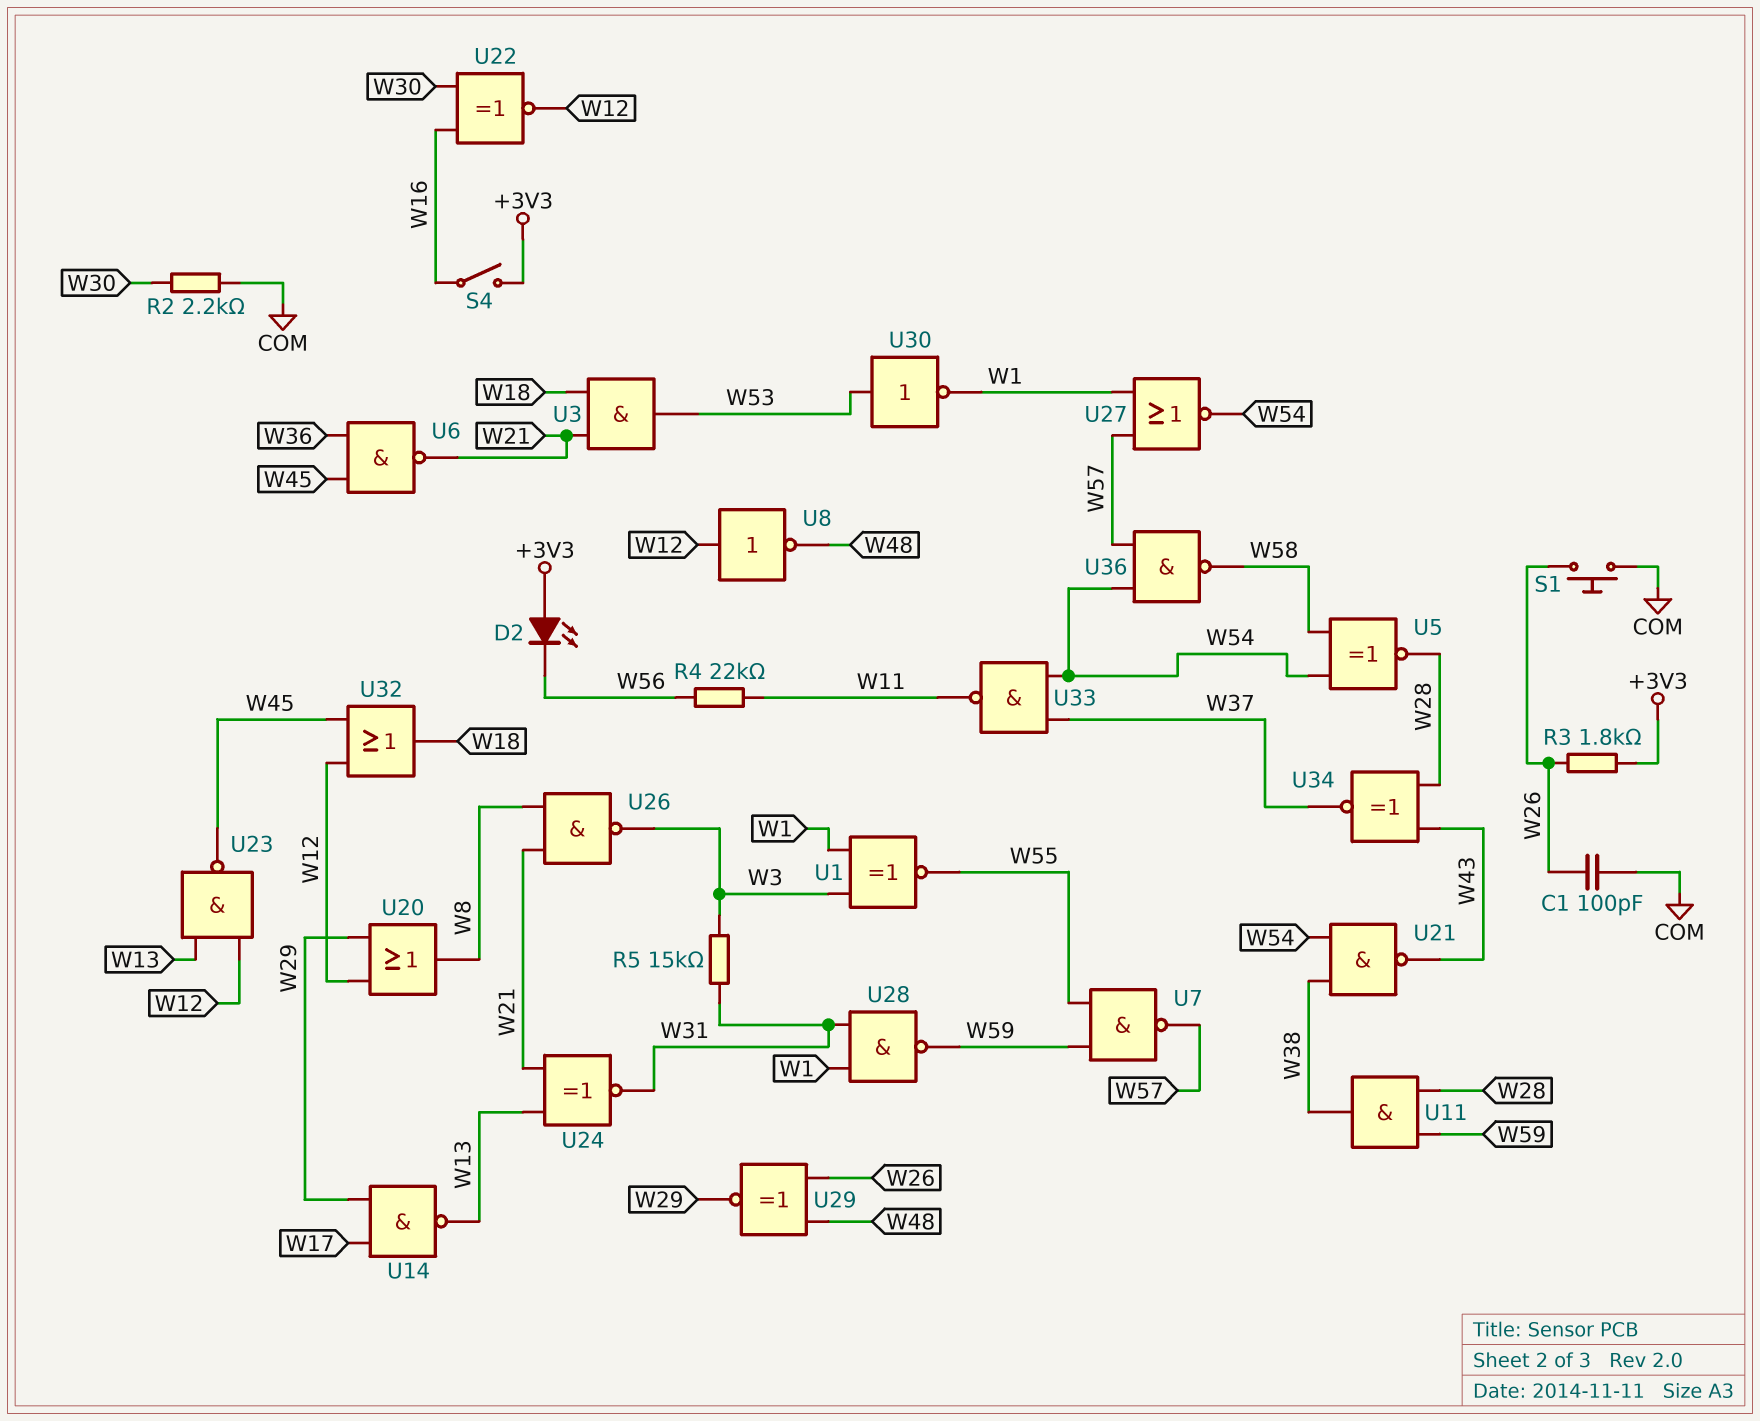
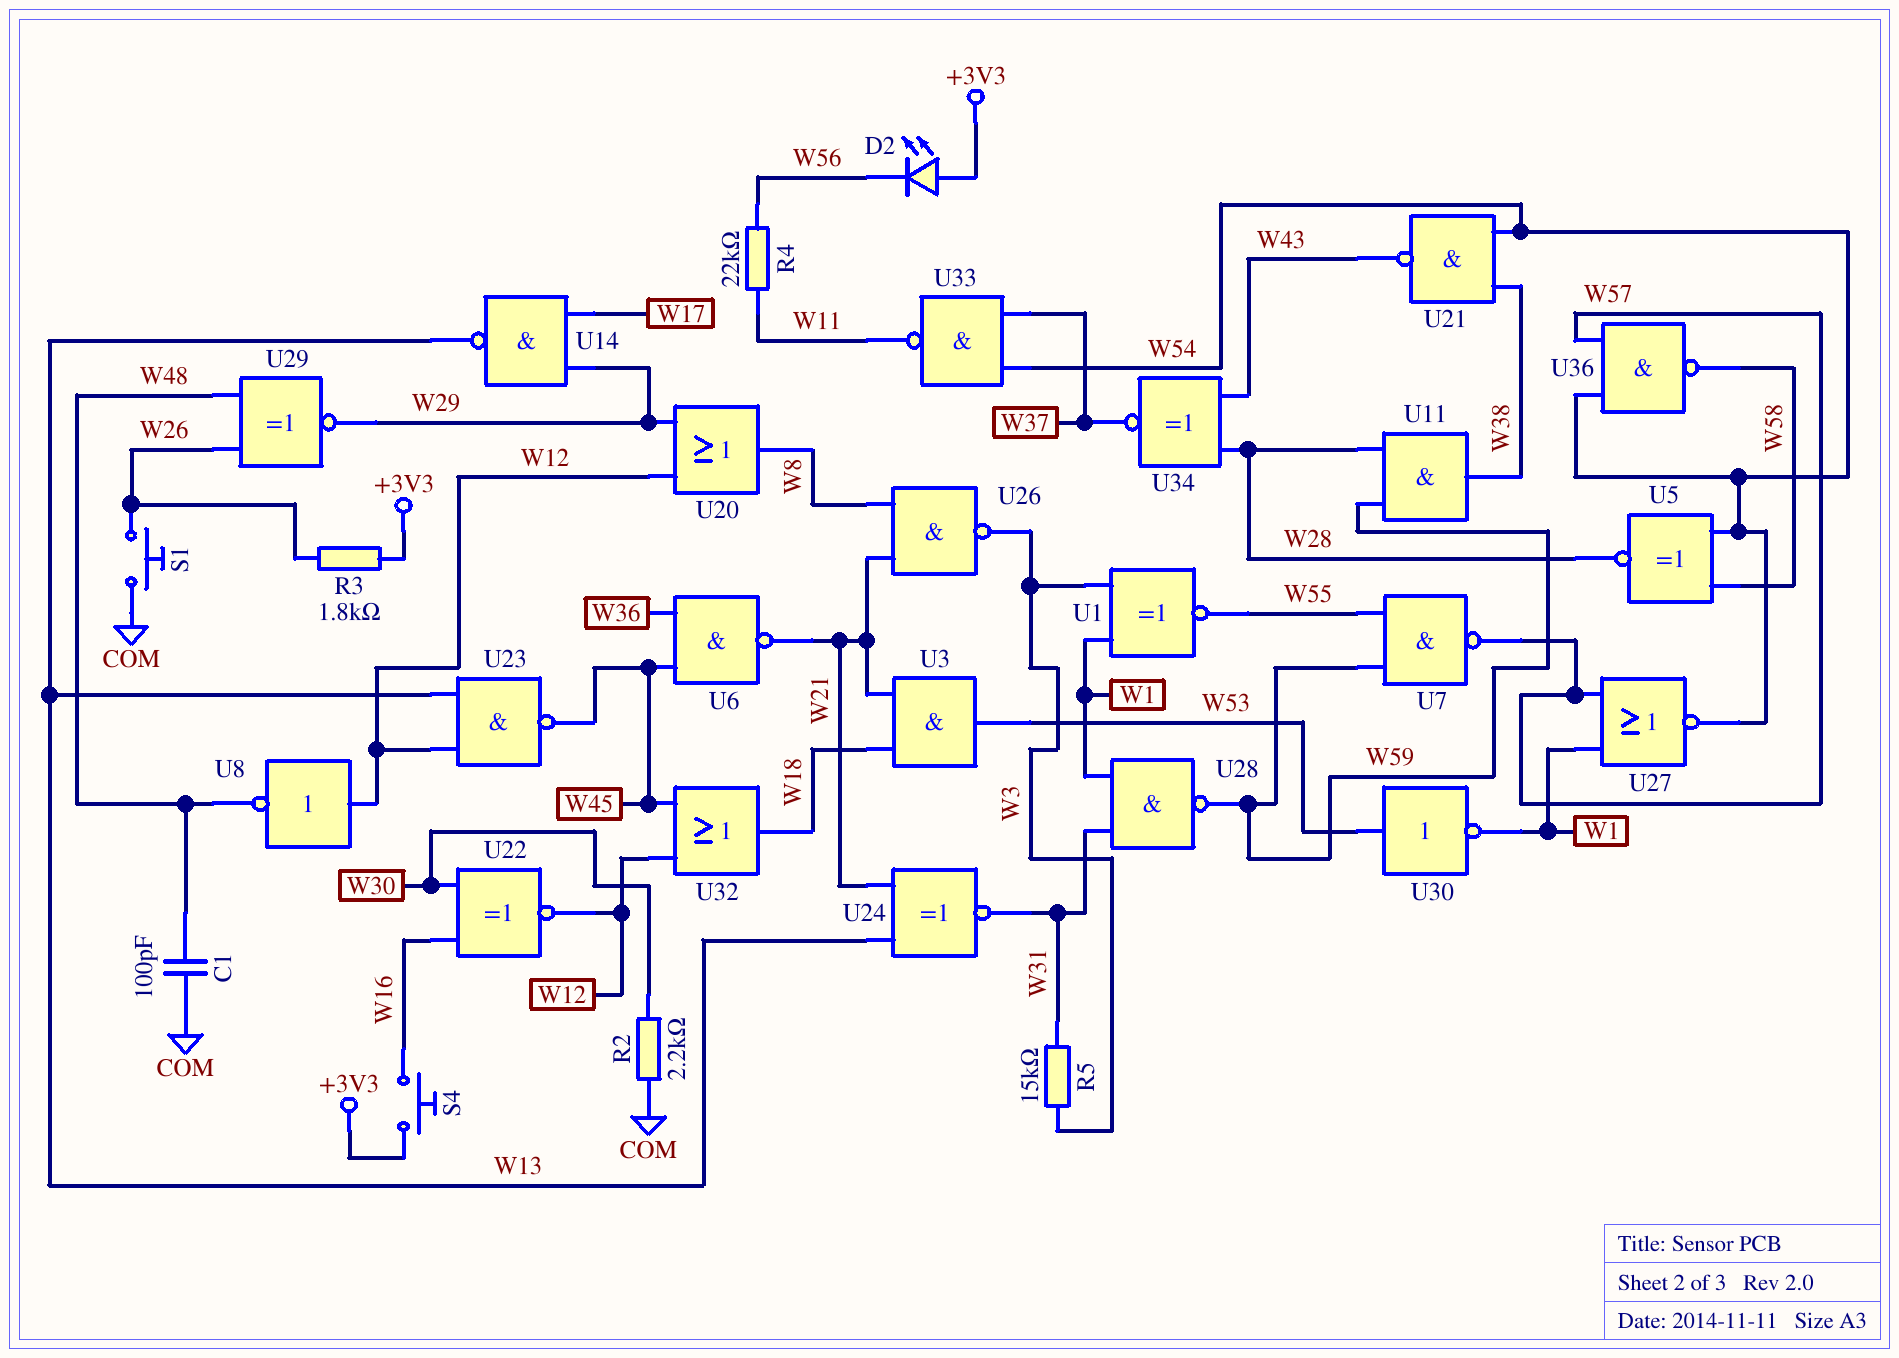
C1: 100pF (COM, W26) -> 100pF (COM, W48)
S4: switch (+3V3, W16) -> button (+3V3, W16)

